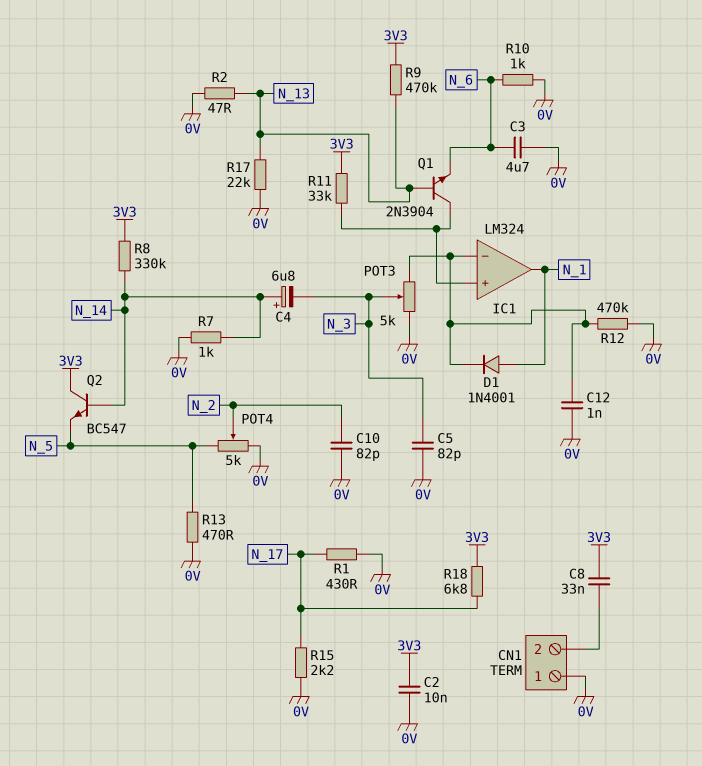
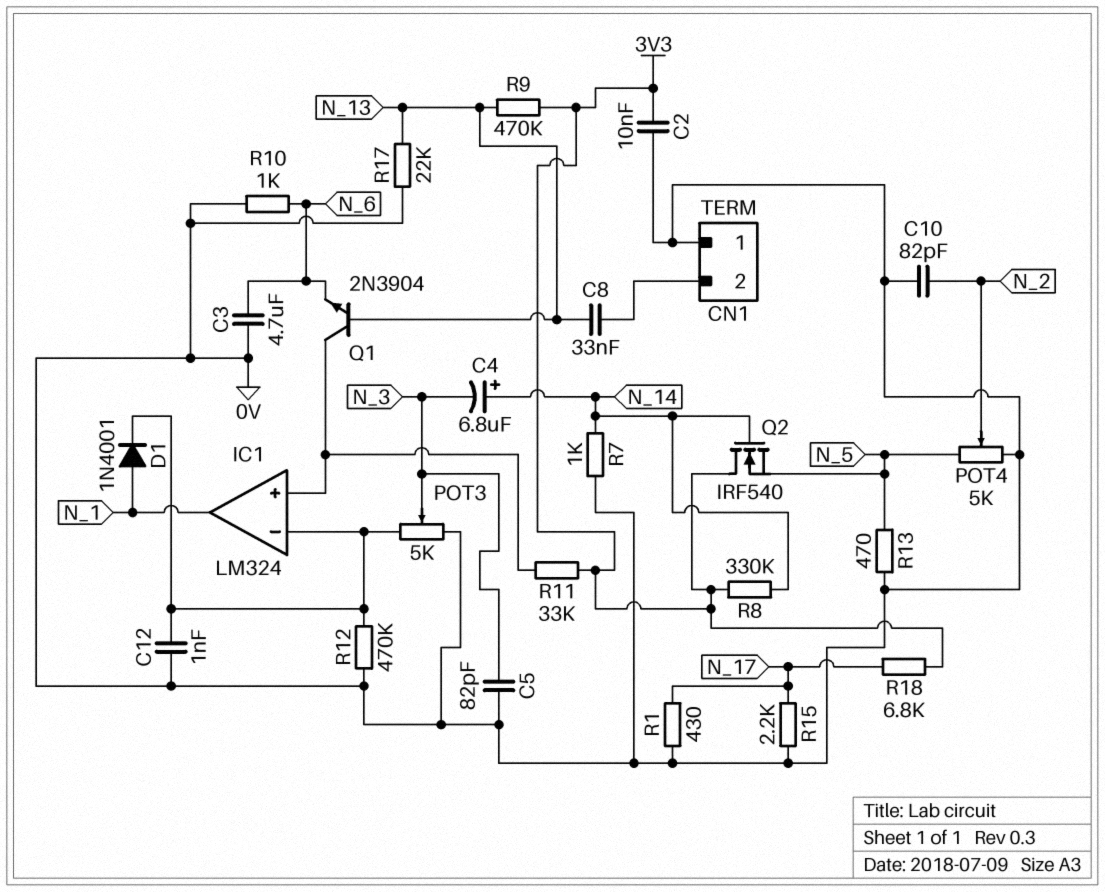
C8: 33nF (3V3, CN1/2) -> 33nF (CN1/2, N_13)
Q2: NPN BC547 (B N_14, C 3V3, E N_5) -> NMOS IRF540 (G N_14, D 3V3, S N_5)
R2: 47 (0V, N_13) -> none

